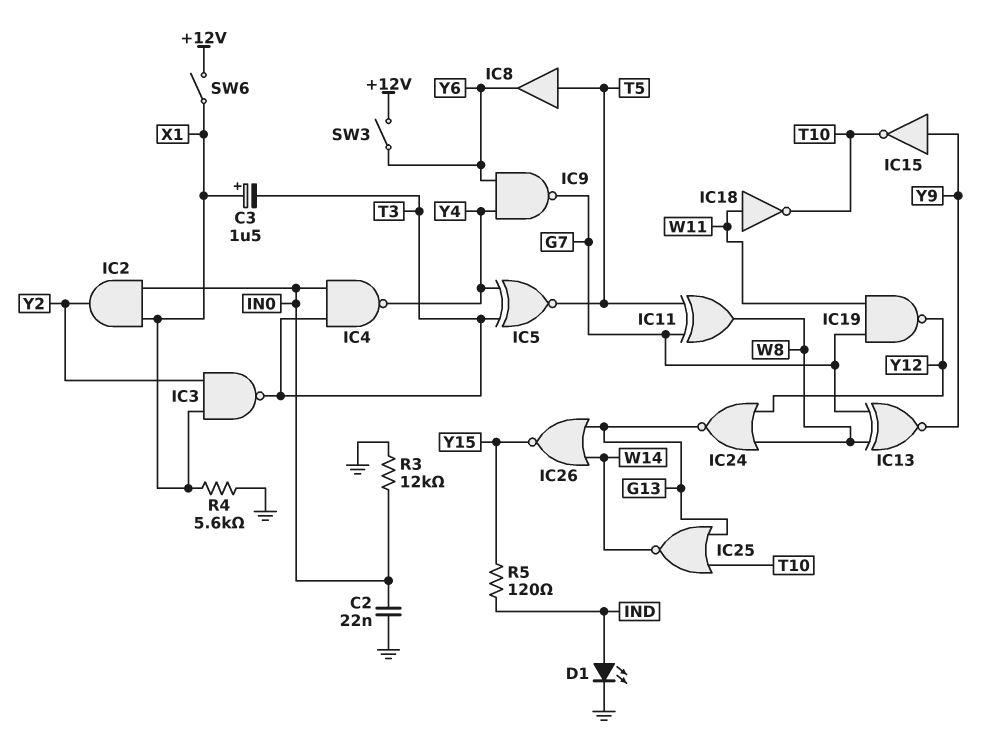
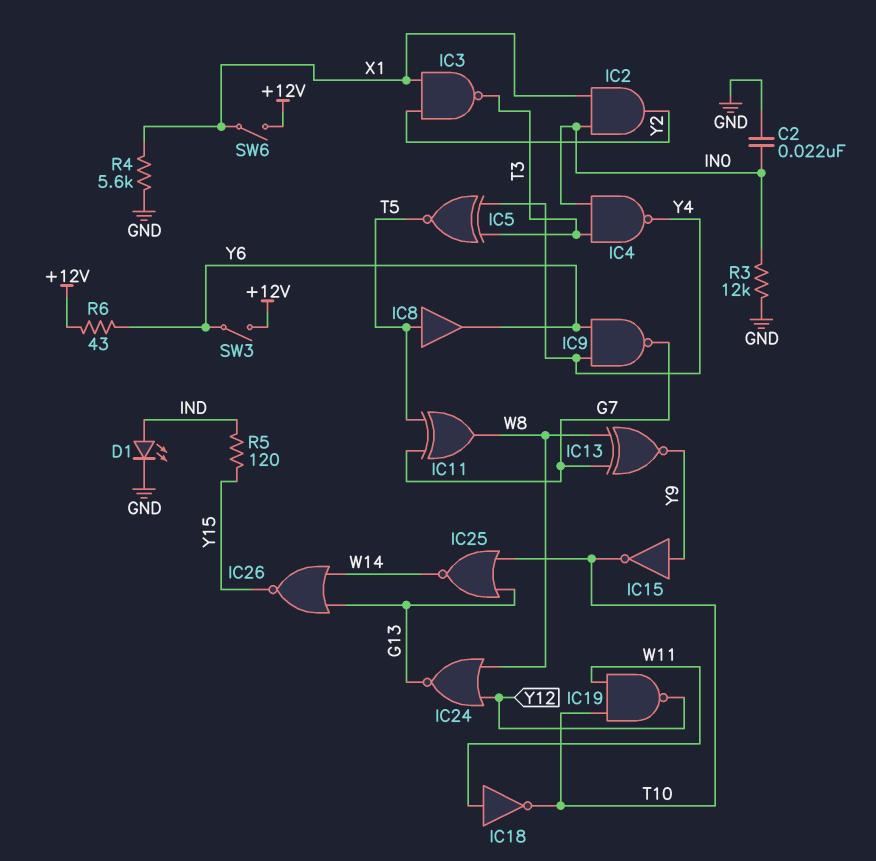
C3: 1.5uF (plus X1, minus T3) -> none
IC19: NAND (in G7, in W11, out Y12) -> NAND (in T10, in W11, out Y12)
R6: none -> 43 (+12V, Y6)

